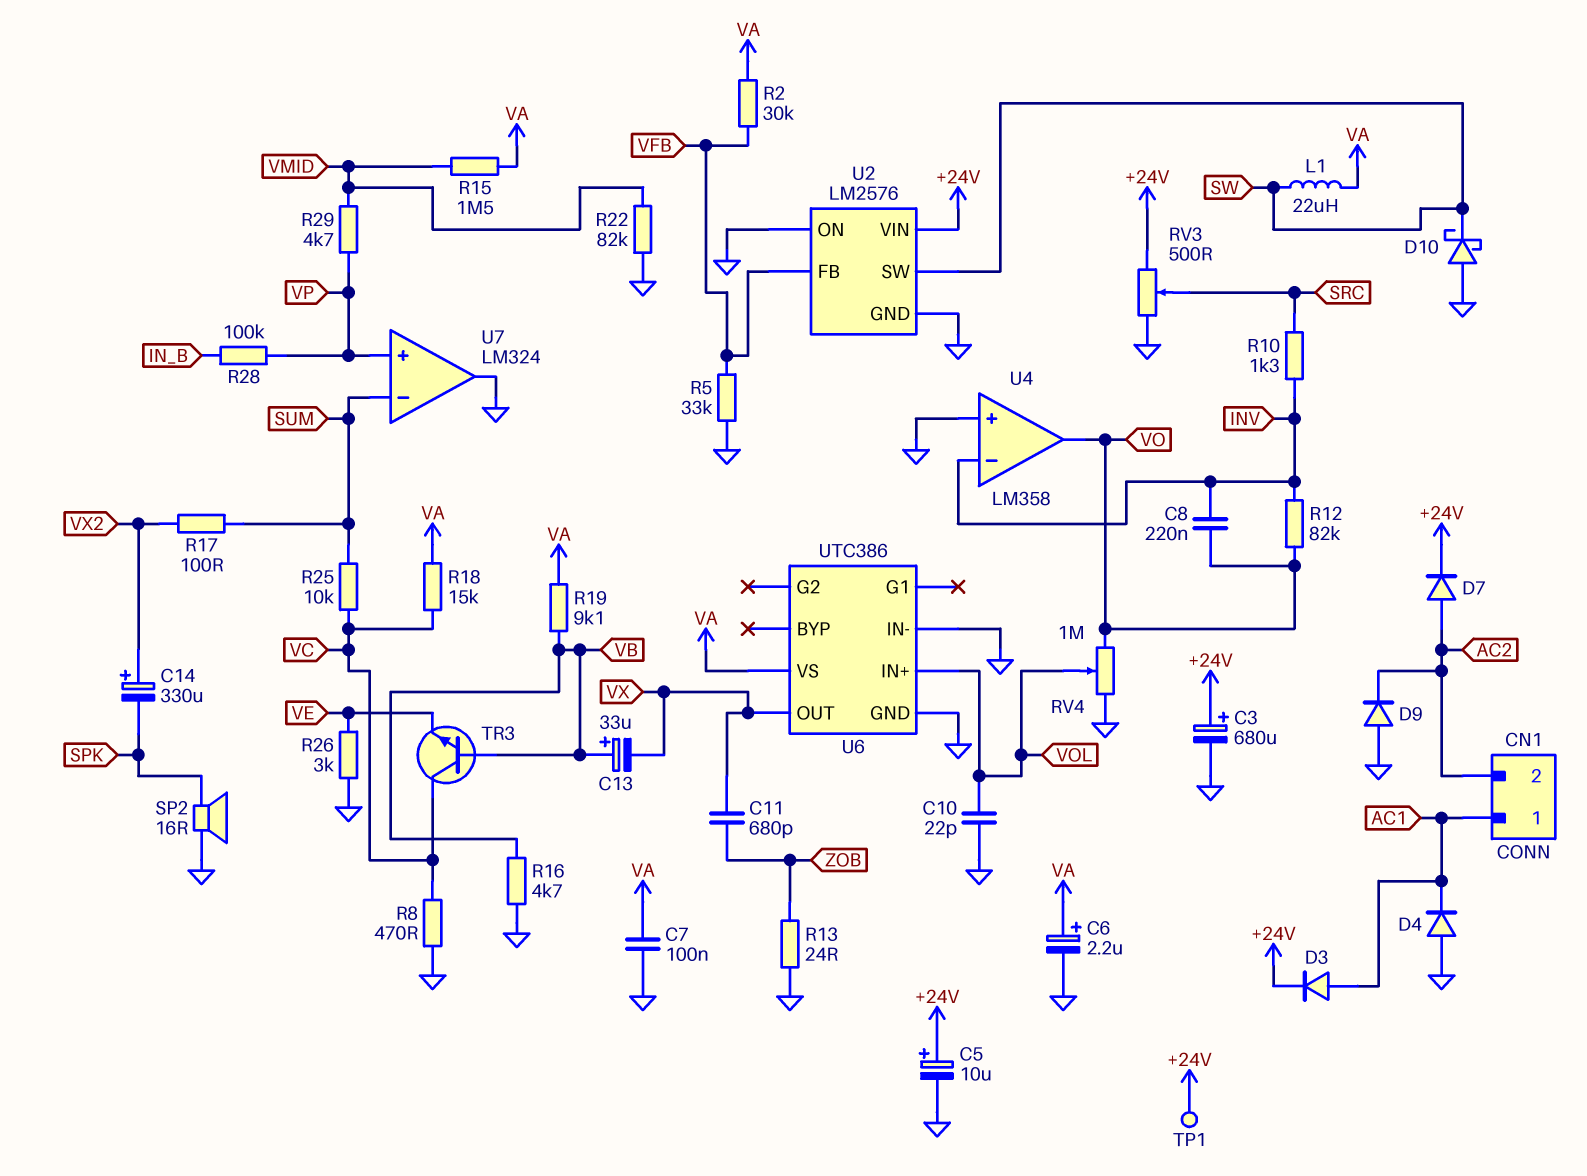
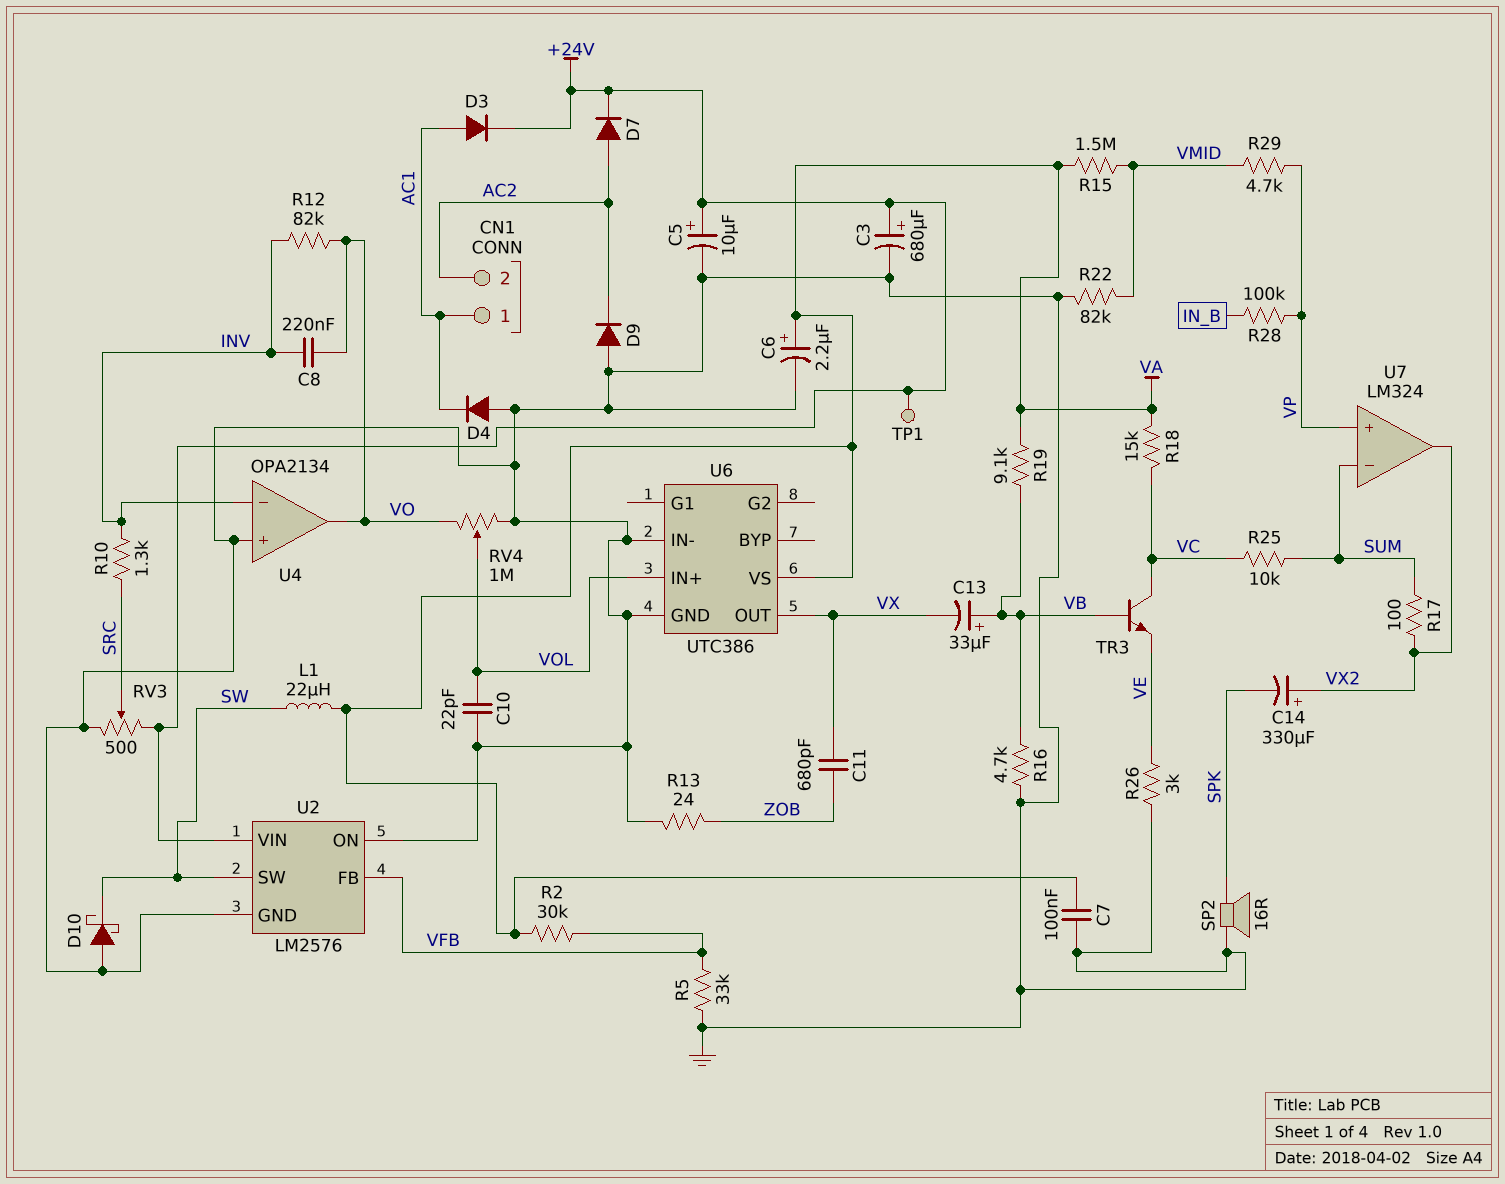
R8: 470 (GND, VC) -> none
U4: LM358 -> OPA2134
U7 pin out: GND -> VX2

